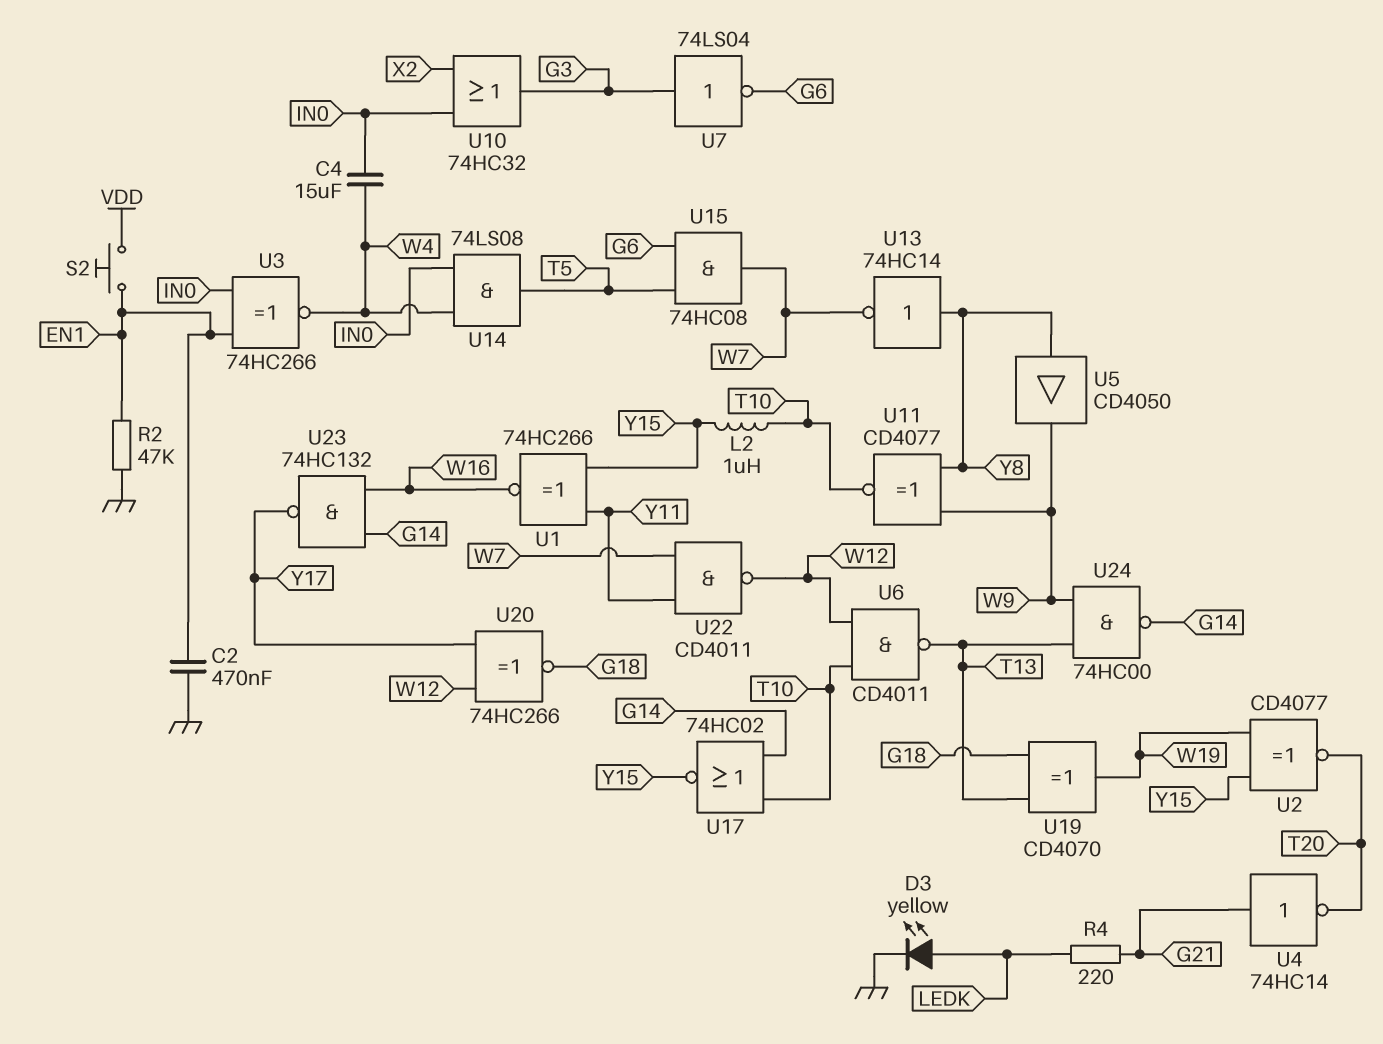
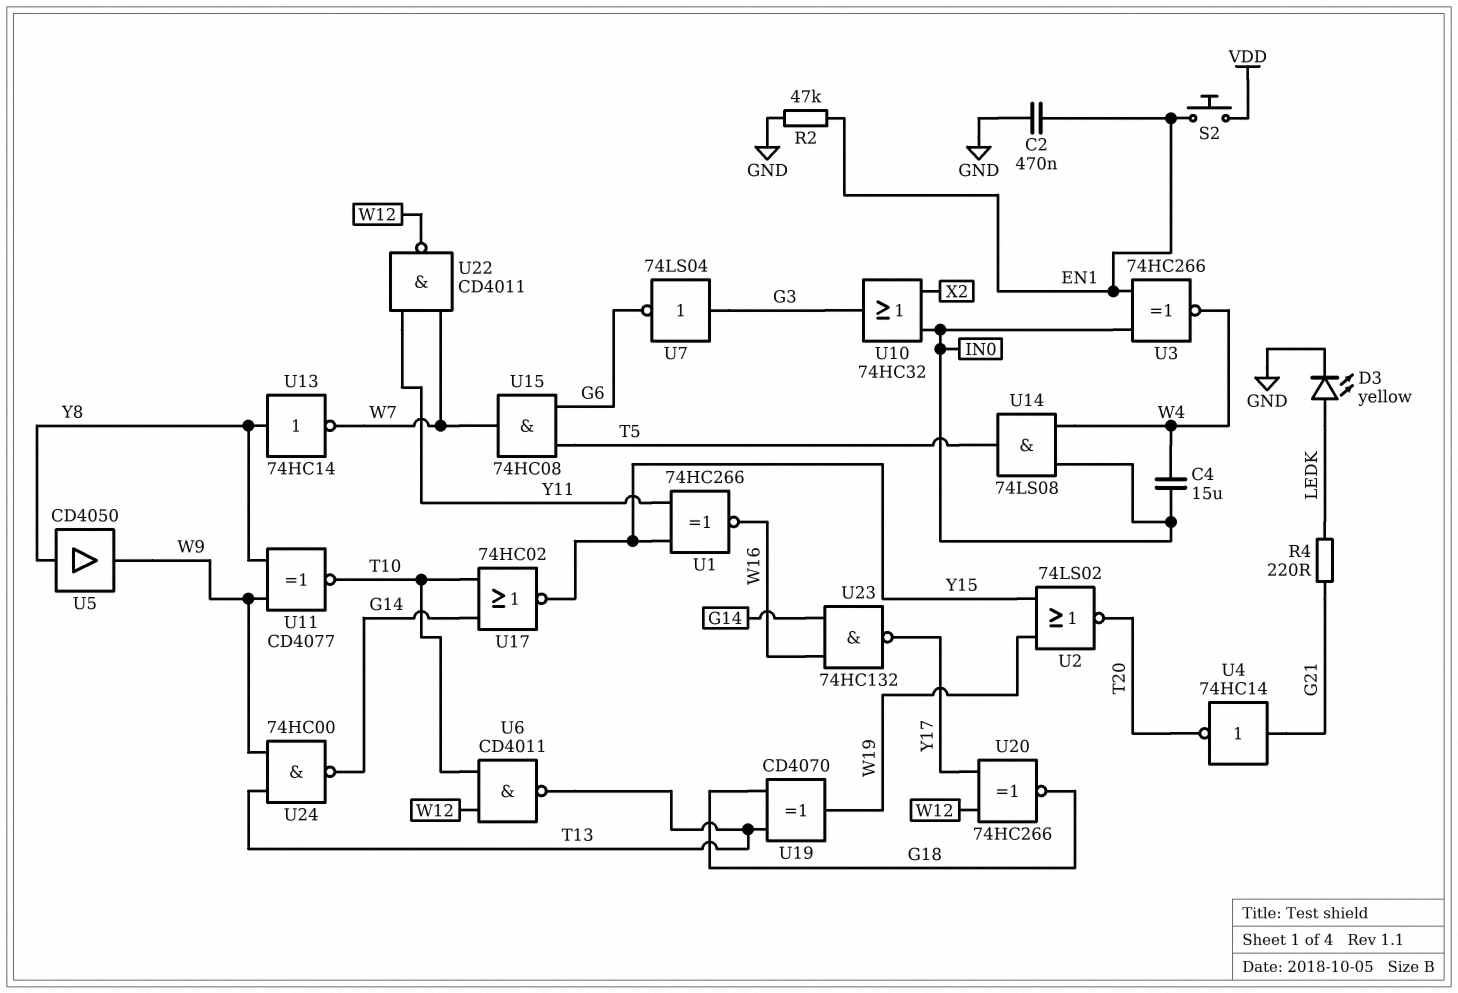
L2: 1uH (T10, Y15) -> none
U2: XNOR CD4077 (in W19, in Y15, out T20) -> NOR 74LS02 (in W19, in Y15, out T20)

